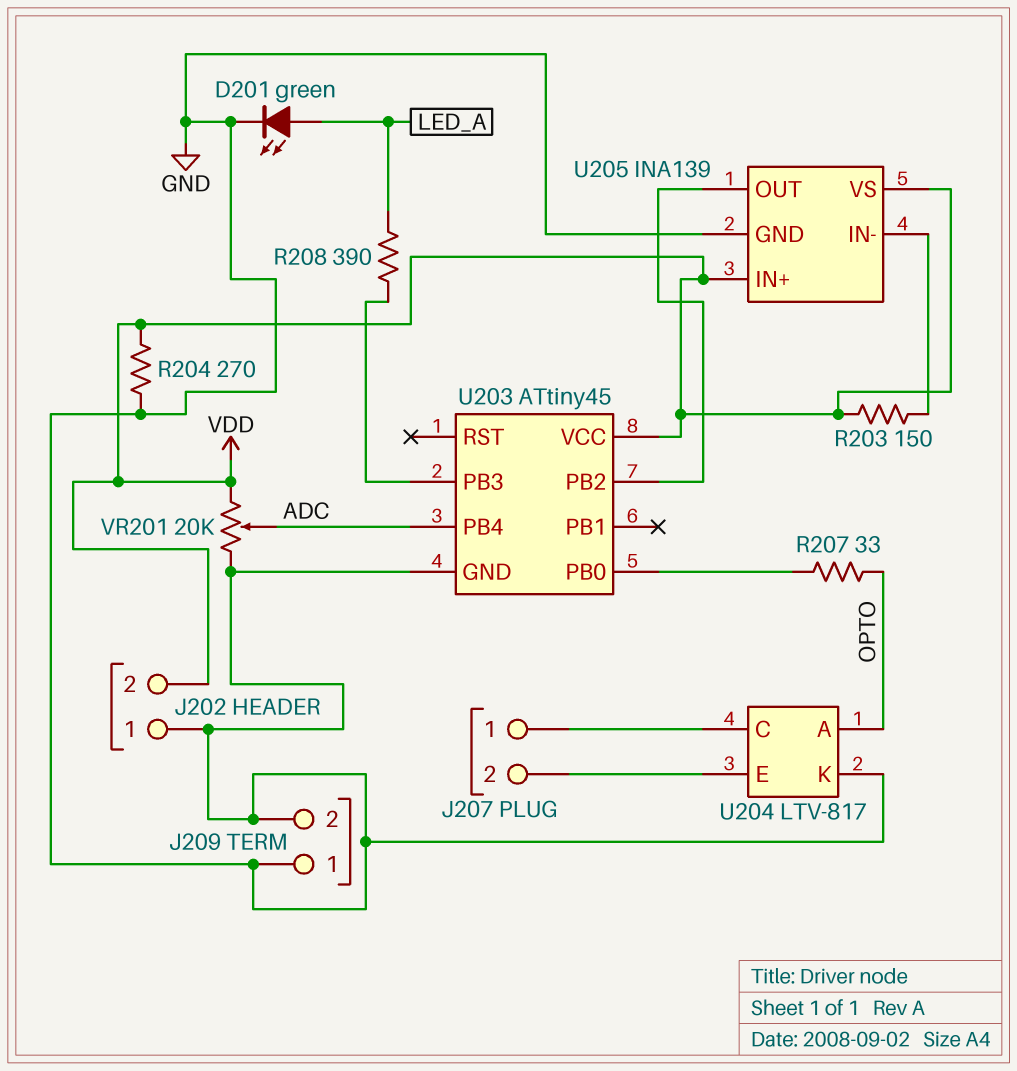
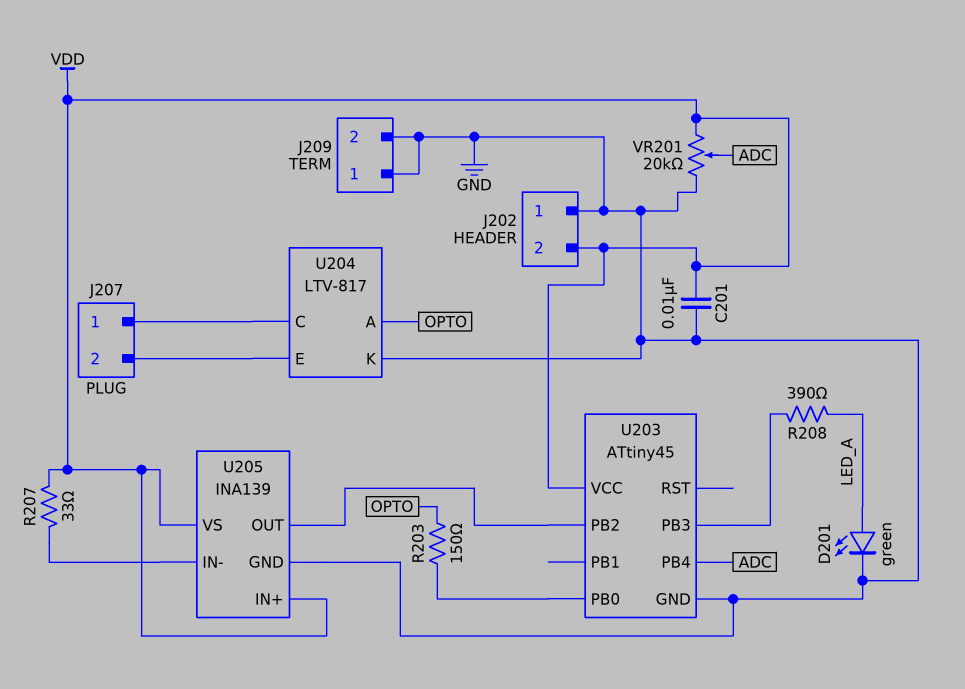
C201: none -> 10nF (GND, VDD)
R203: 150 (U205/IN-, VDD) -> 150 (OPTO, U203/PB0)
R204: 270 (GND, VDD) -> none
R207: 33 (OPTO, U203/PB0) -> 33 (U205/IN-, VDD)

